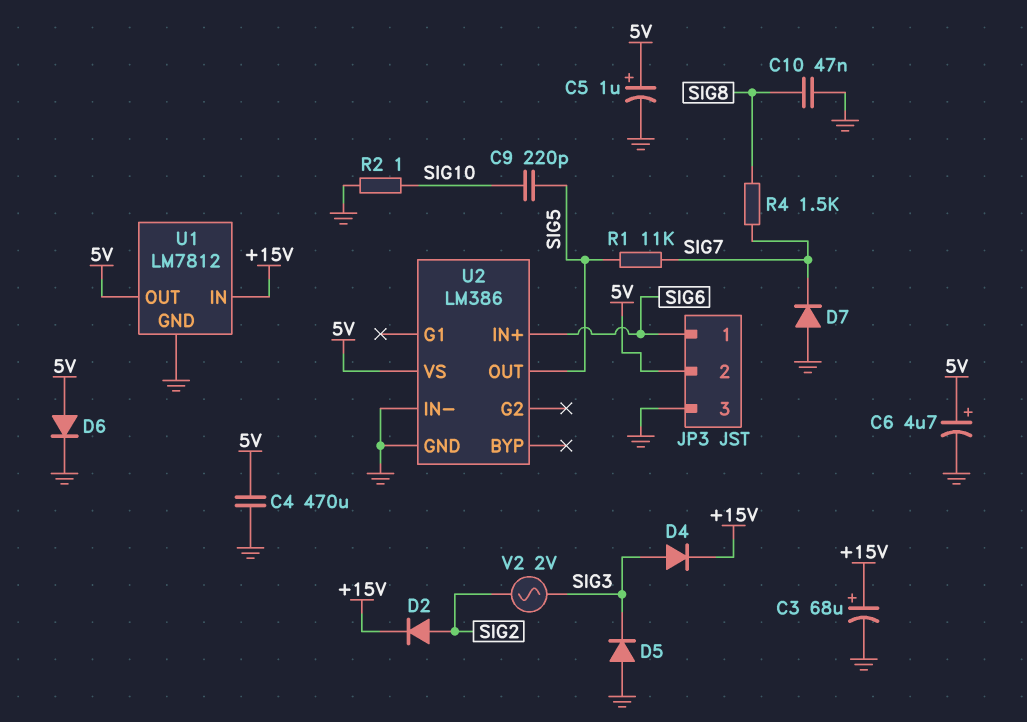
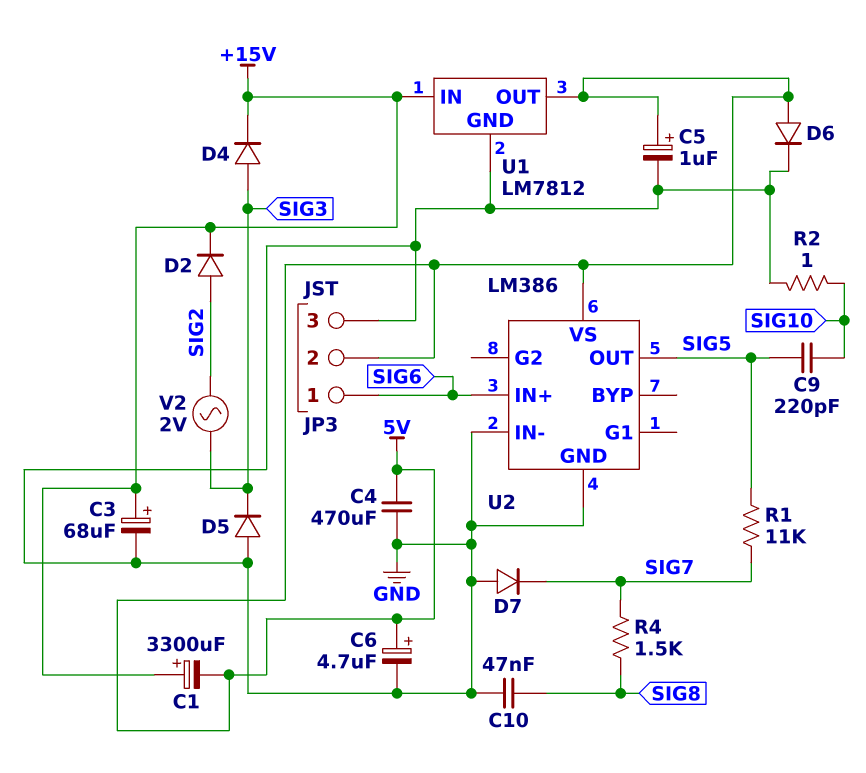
C1: none -> 3300uF (plus +15V, minus 5V)

